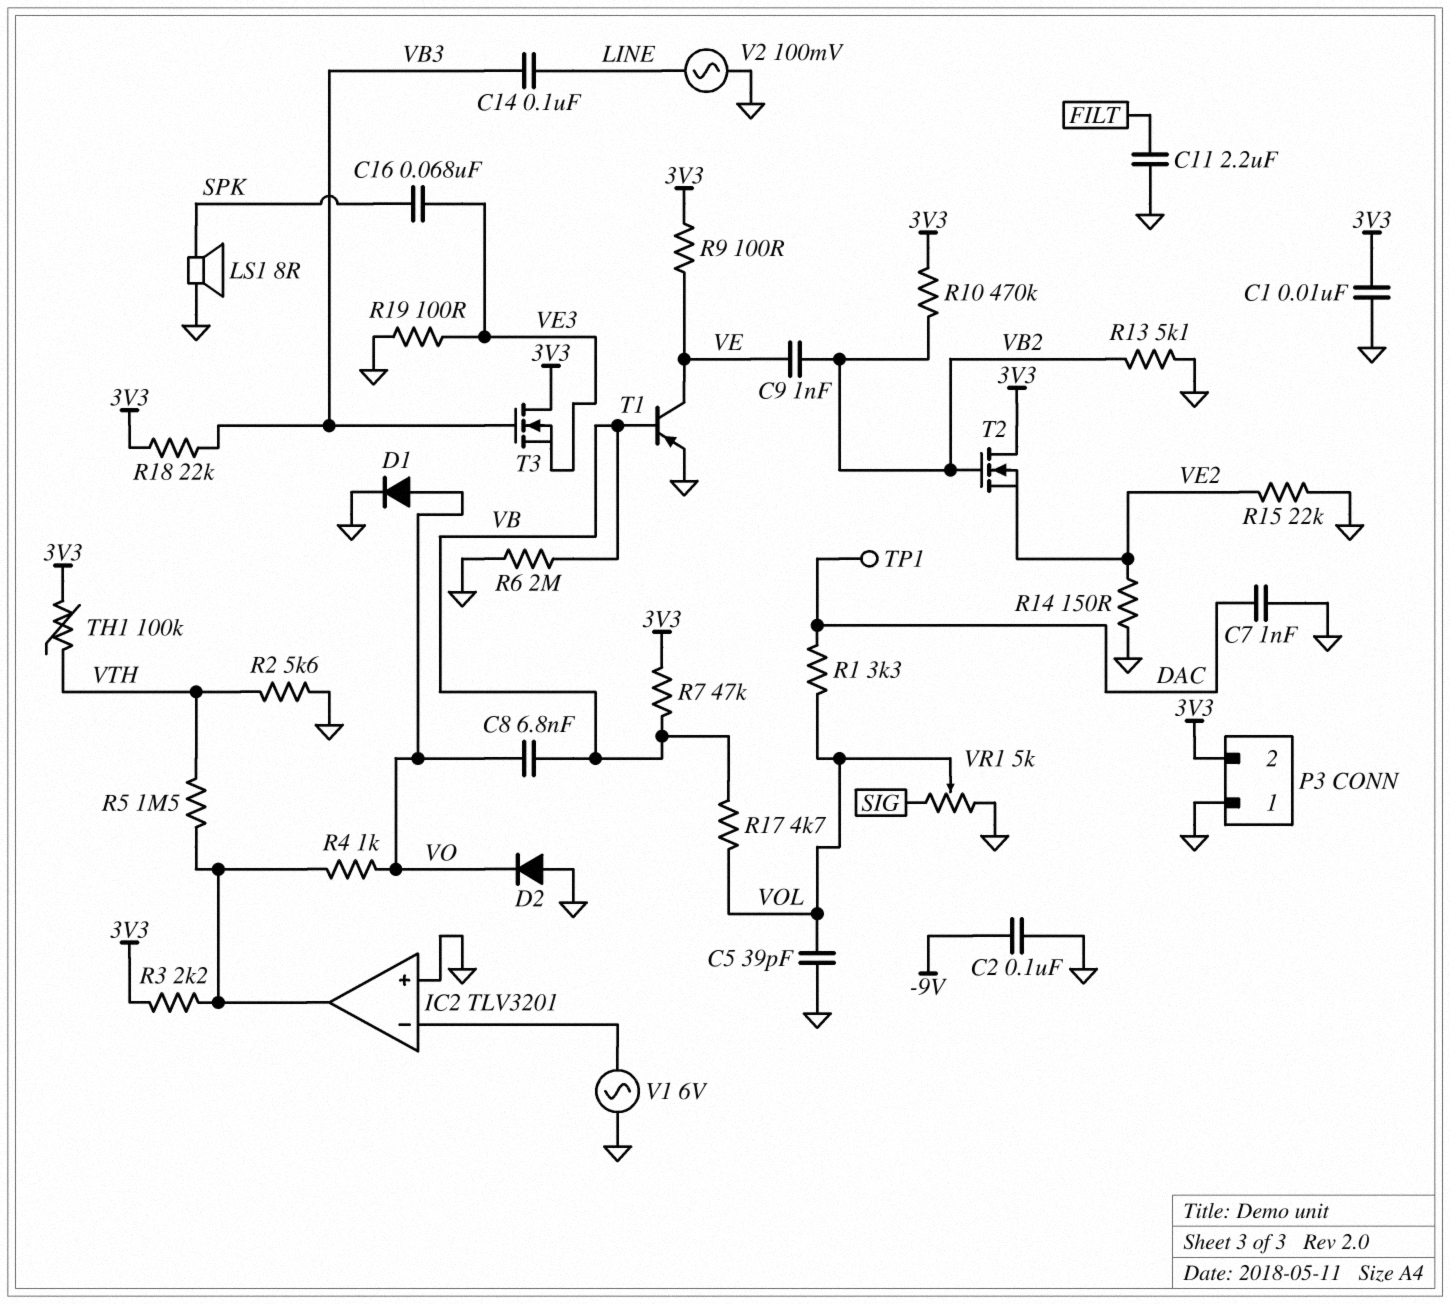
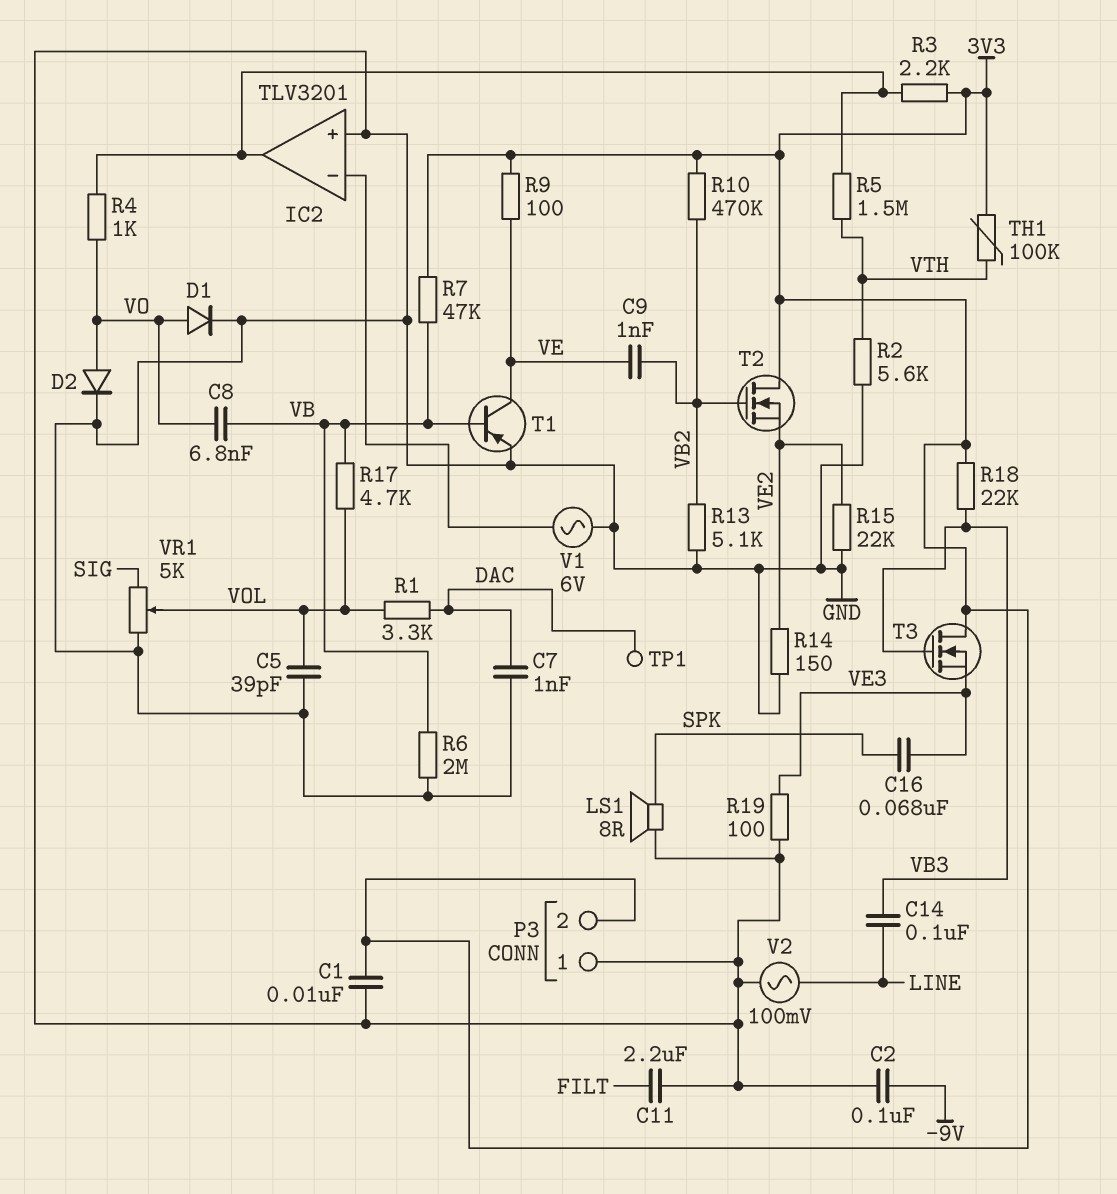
D2: diode (A GND, K VO) -> diode (A VO, K GND)

